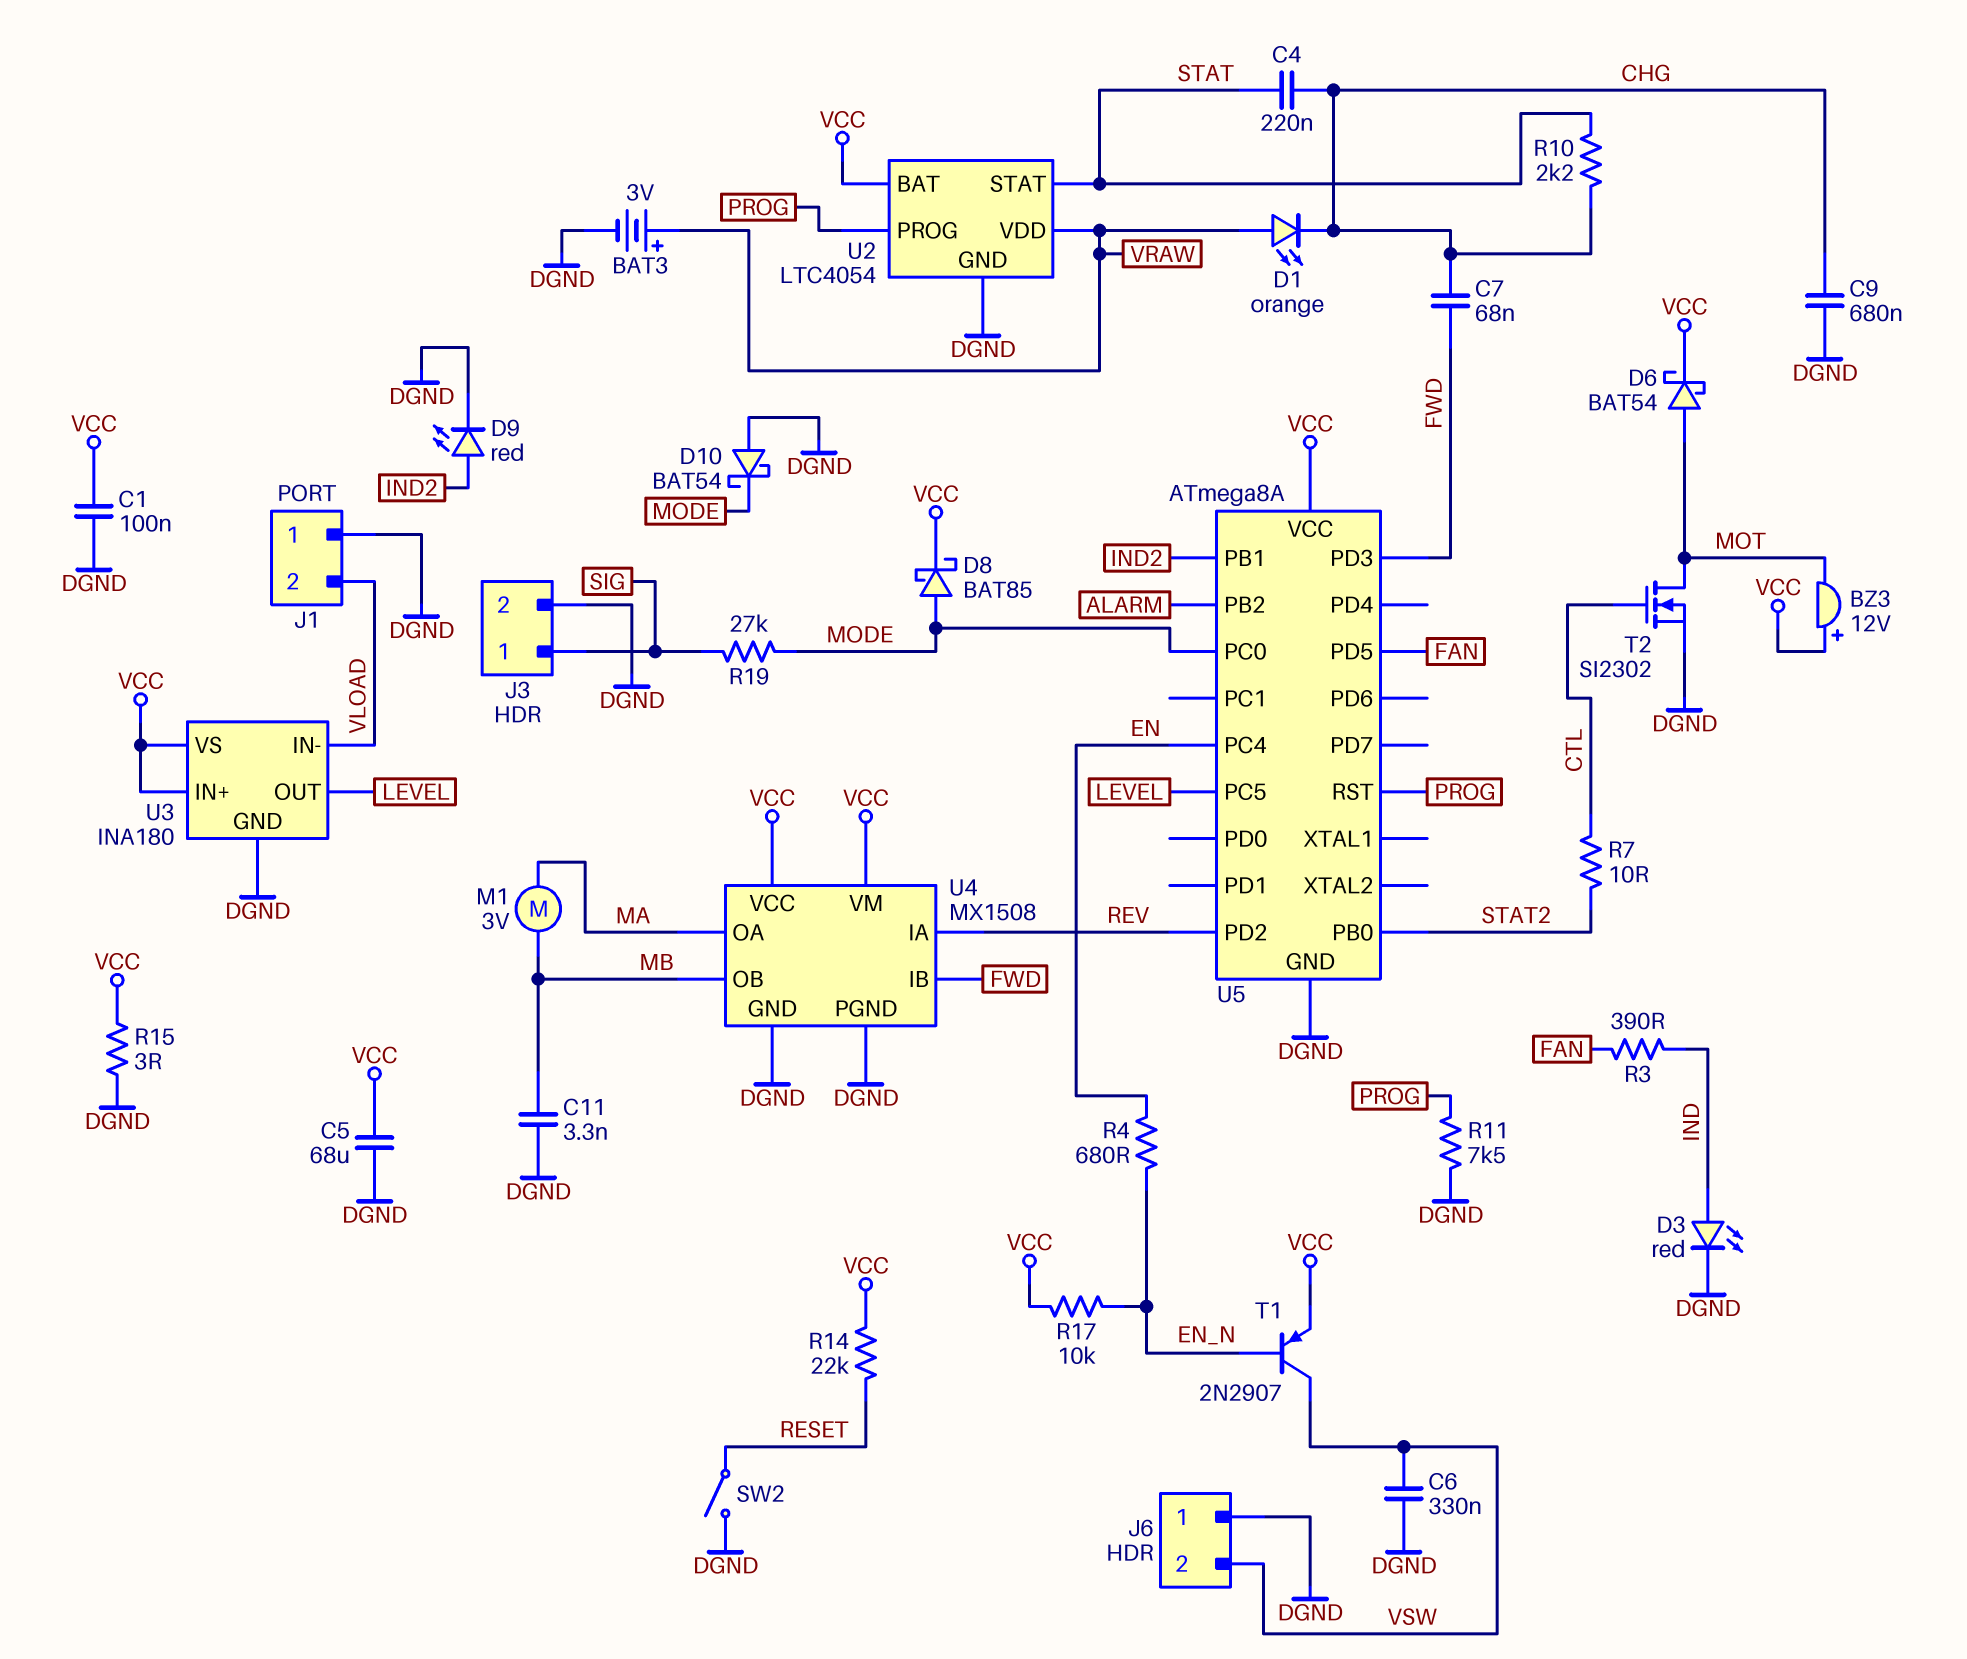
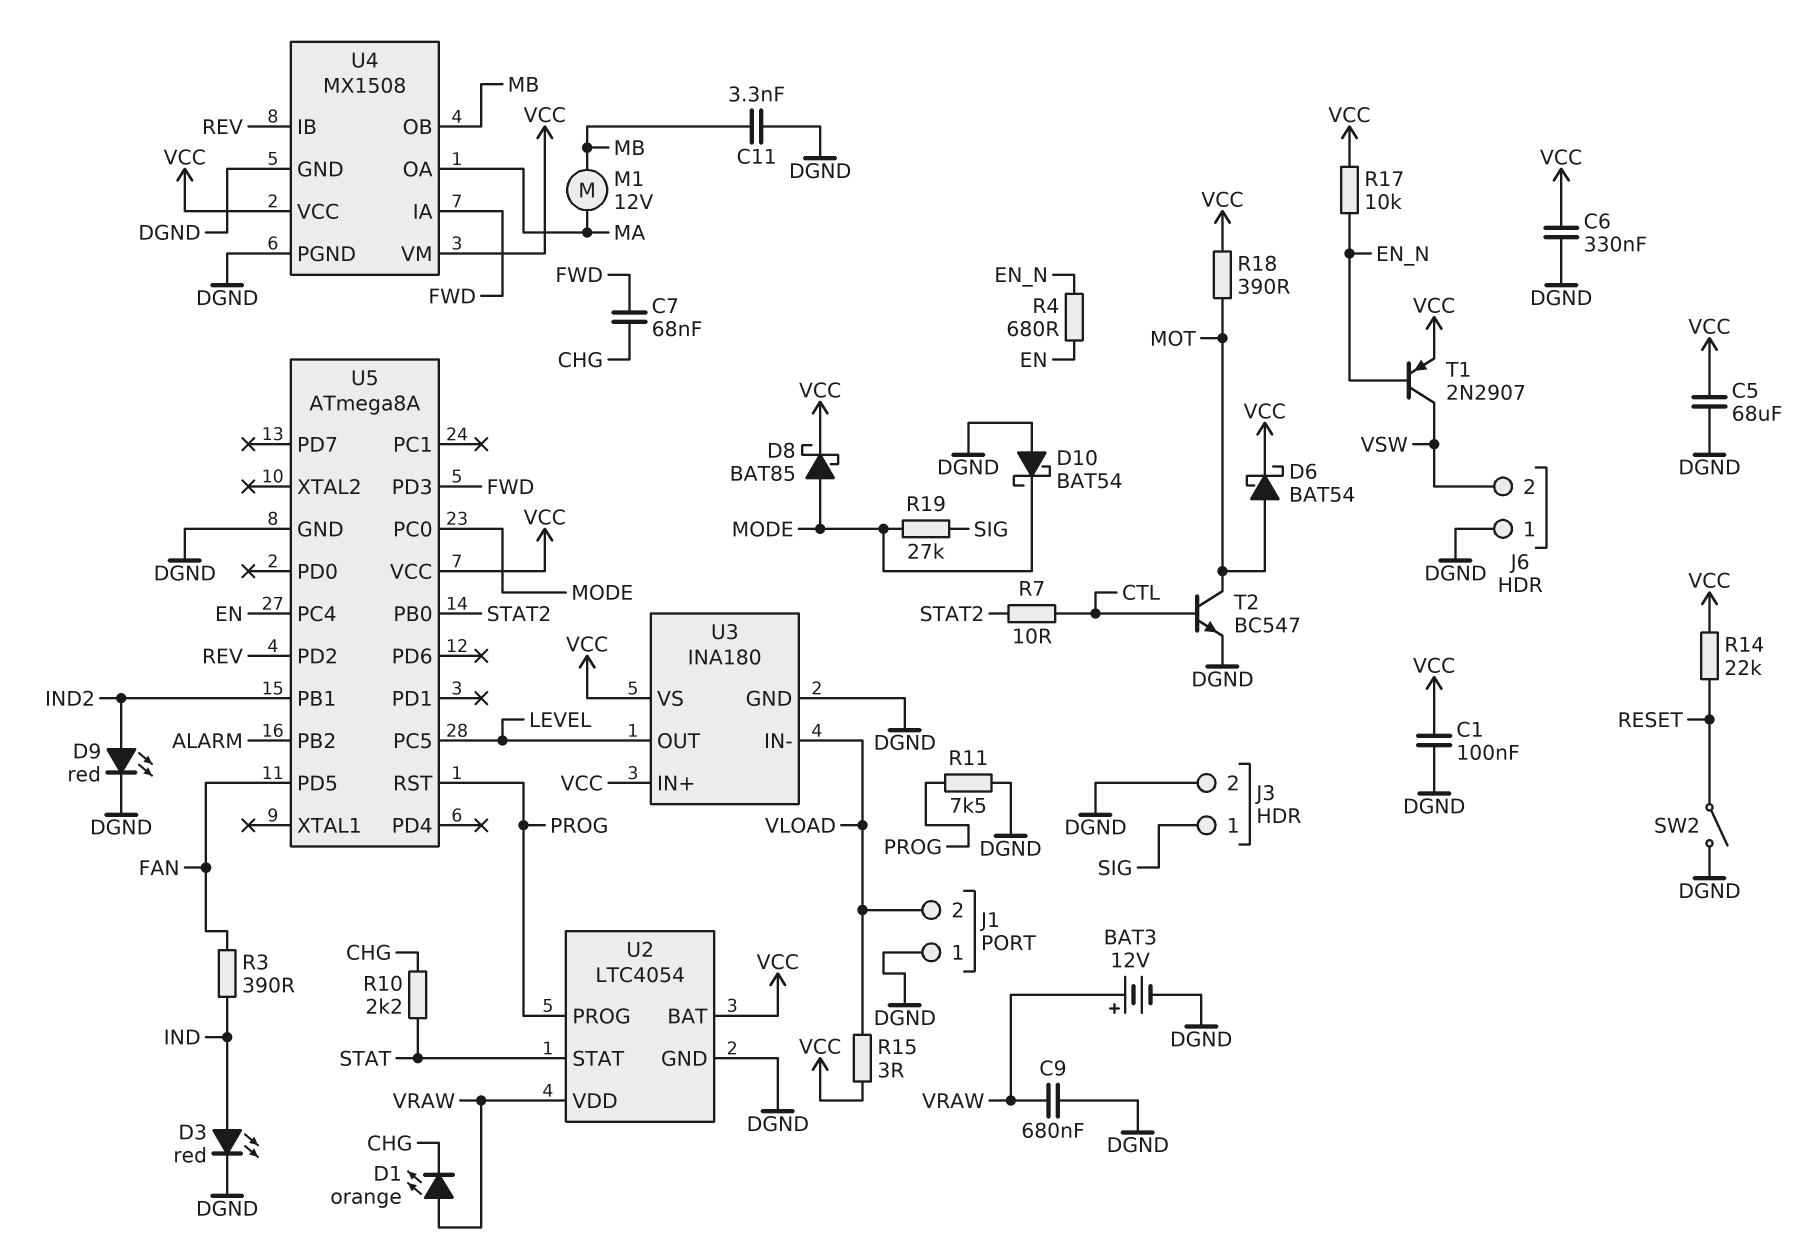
BAT3: 3V (plus VRAW, minus DGND) -> 12V (plus VRAW, minus DGND)
BZ3: buzzer 12V (plus VCC, minus MOT) -> none
C4: 220nF (CHG, STAT) -> none
C6: 330nF (DGND, VSW) -> 330nF (DGND, VCC)
C9: 680nF (CHG, DGND) -> 680nF (DGND, VRAW)
M1: motor 3V (MA, MB) -> motor 12V (MA, MB)
R15: 3 (DGND, VCC) -> 3 (VCC, VLOAD)
R18: none -> 390 (MOT, VCC)
T2: NMOS SI2302 (G CTL, D MOT, S DGND) -> NPN BC547 (B CTL, C MOT, E DGND)
U4 pin IA: REV -> FWD
U4 pin IB: FWD -> REV

